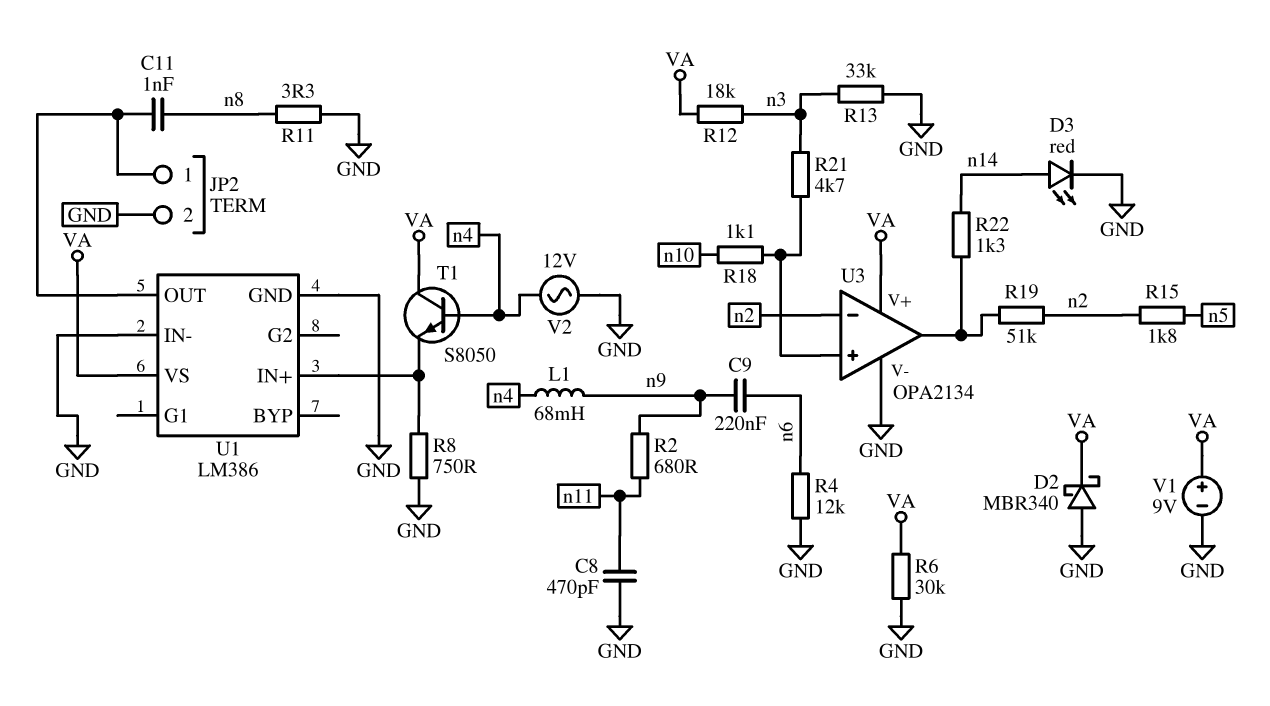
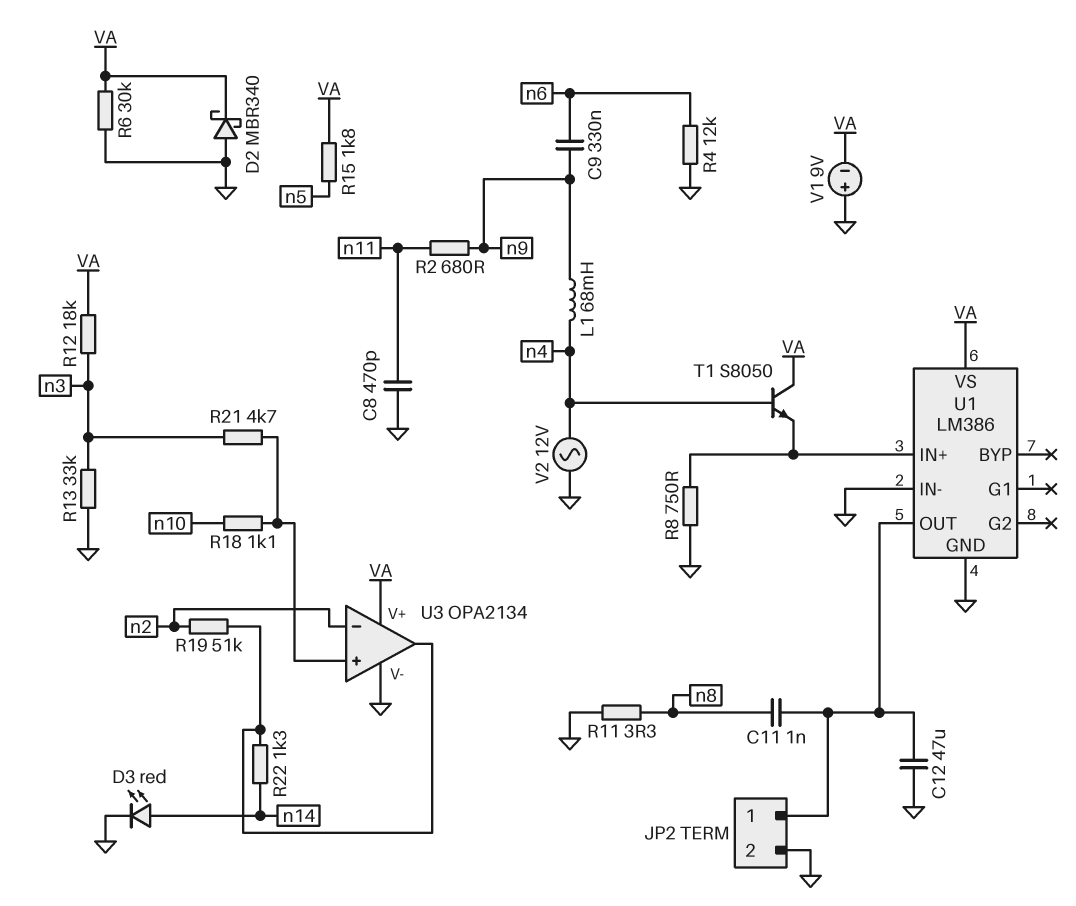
C9: 220nF (n6, n9) -> 330nF (n6, n9)
C12: none -> 47uF (GND, JP2/1)
R15: 1.8k (n2, n5) -> 1.8k (VA, n5)
V1: 9V (plus VA, minus GND) -> 9V (plus GND, minus VA)

